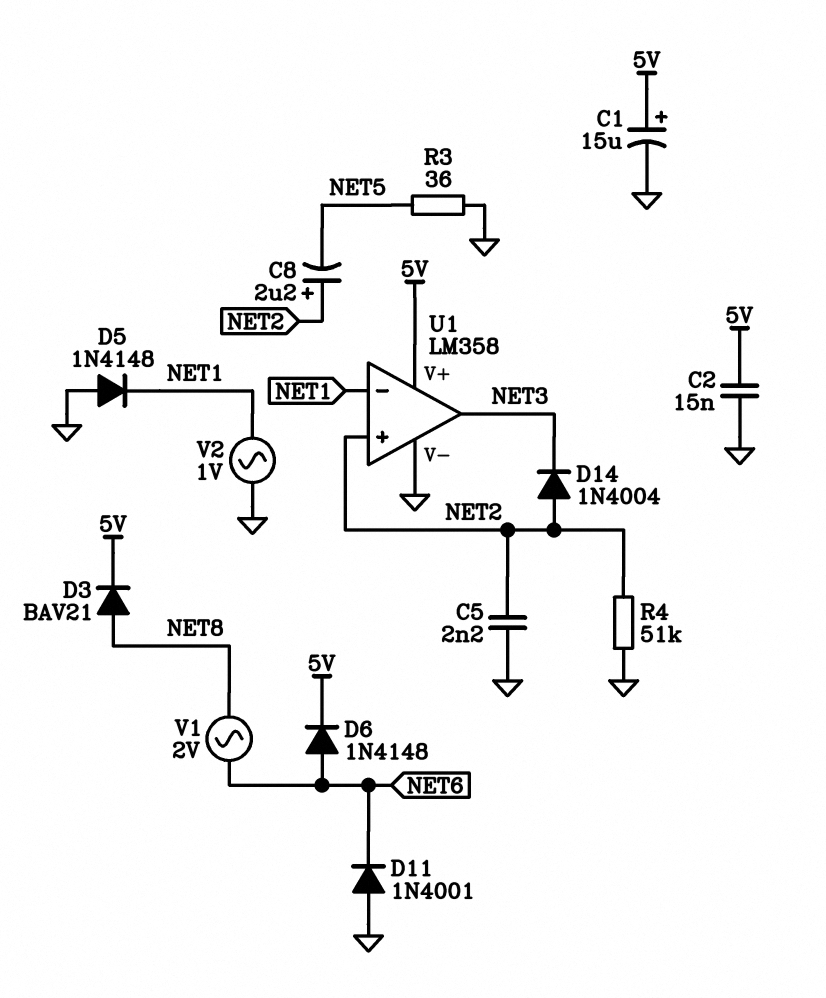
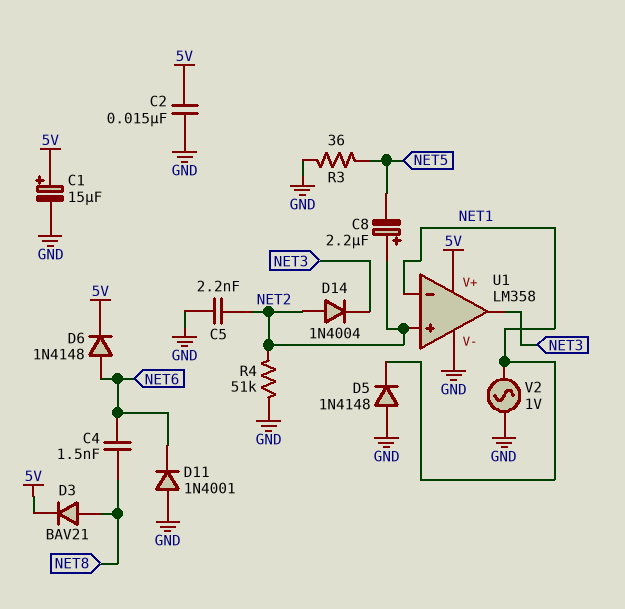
C4: none -> 1.5nF (NET6, NET8)
V1: AC 2V (NET6, NET8) -> none

